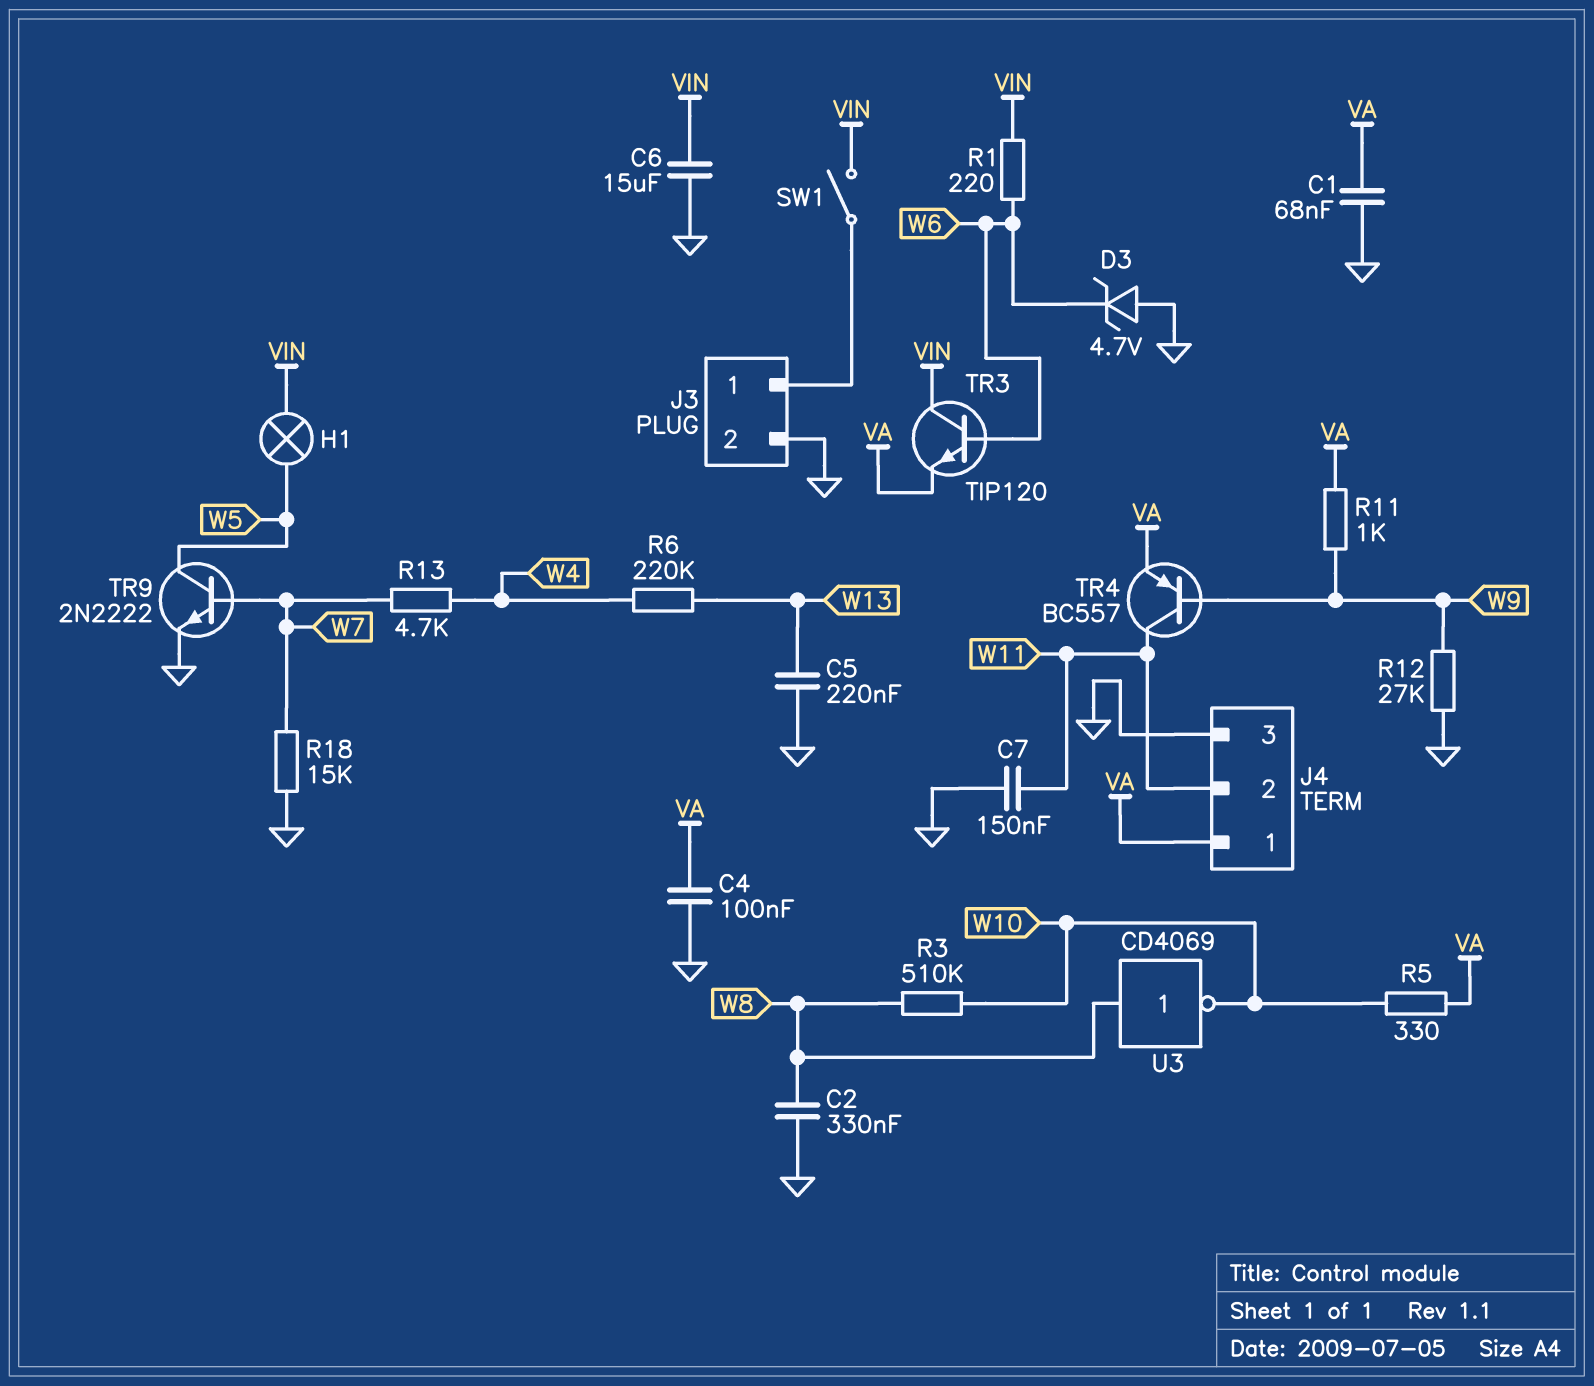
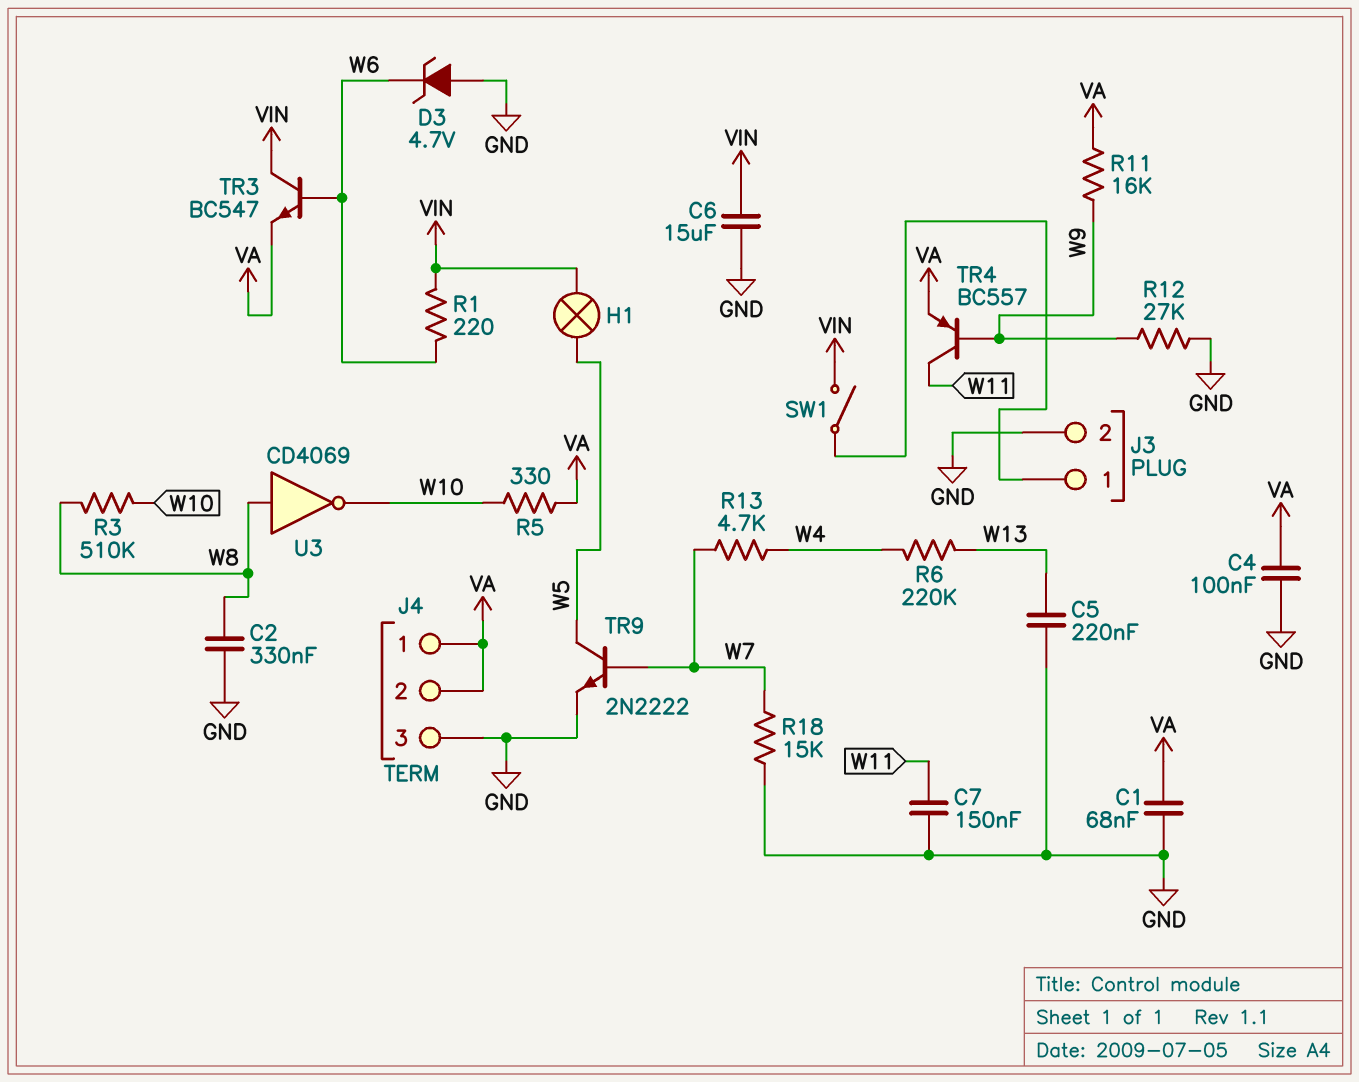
J4 pin 2: W11 -> VA
R11: 1k (VA, W9) -> 16k (VA, W9)
TR3: NPN TIP120 (B W6, C VIN, E VA) -> NPN BC547 (B W6, C VIN, E VA)

